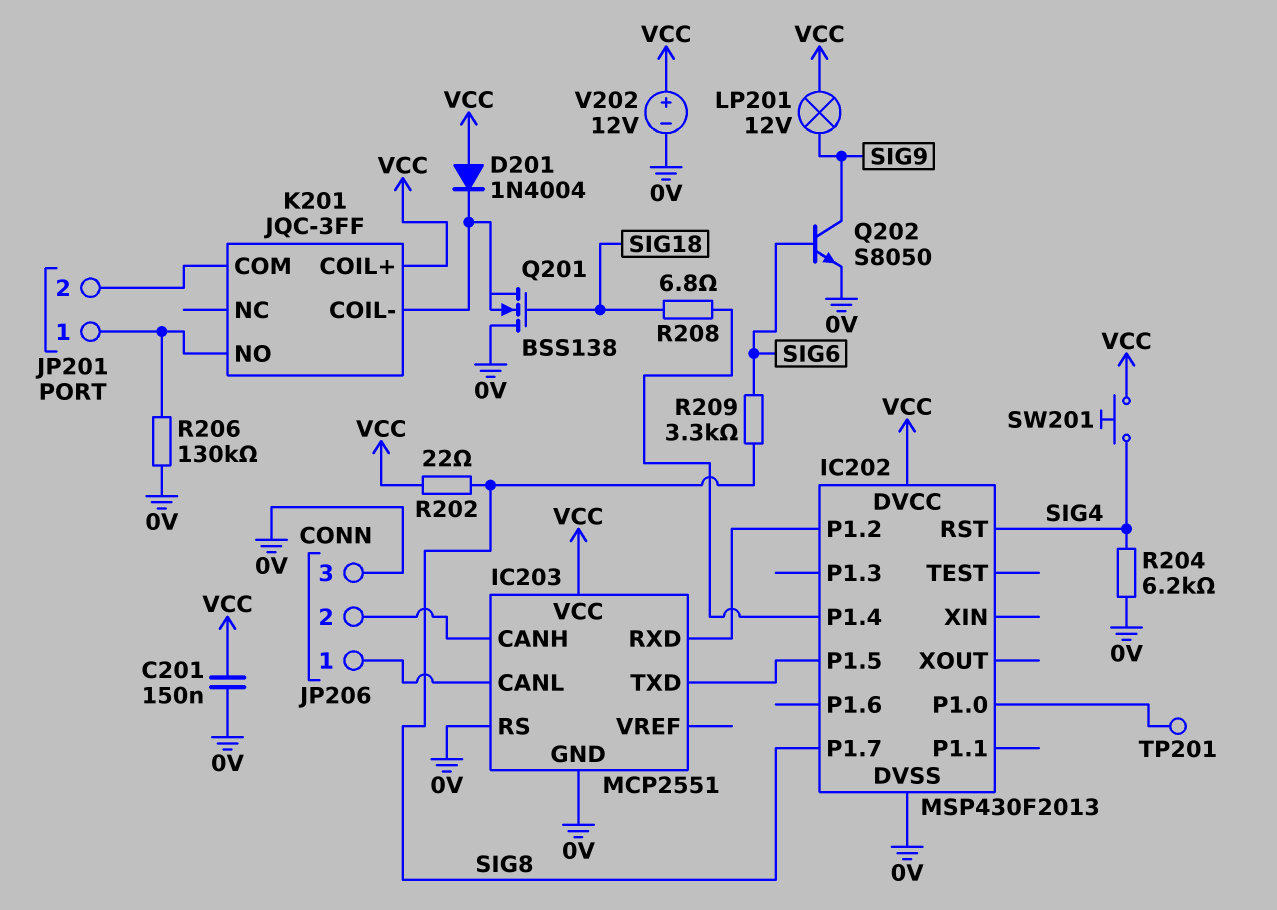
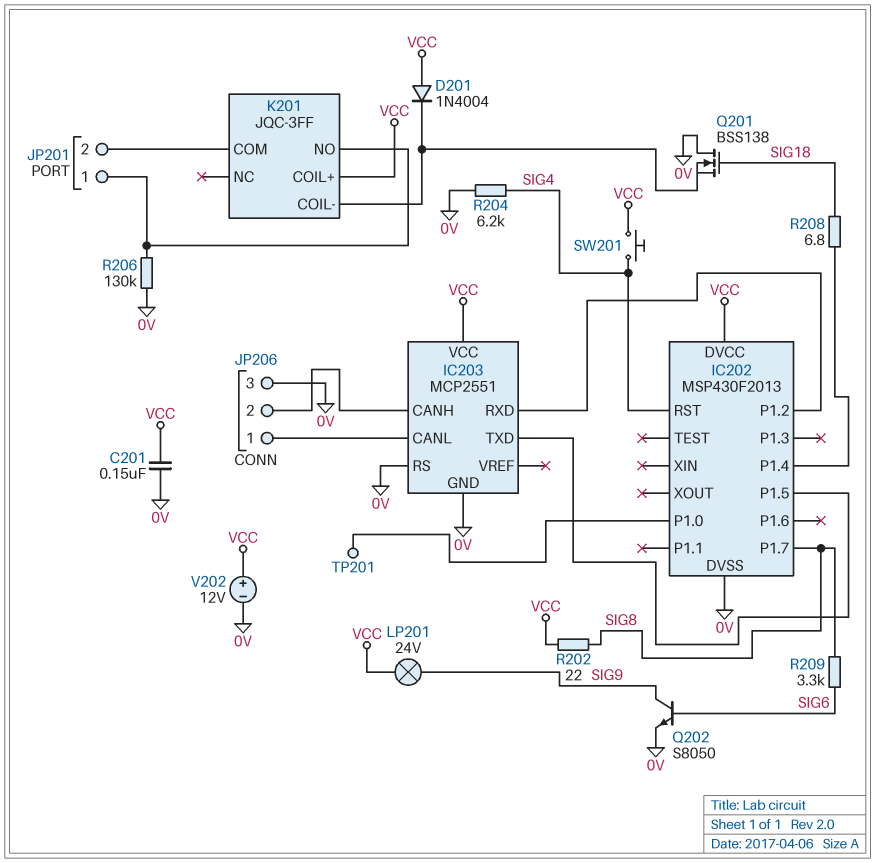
LP201: lamp 12V (SIG9, VCC) -> lamp 24V (SIG9, VCC)

